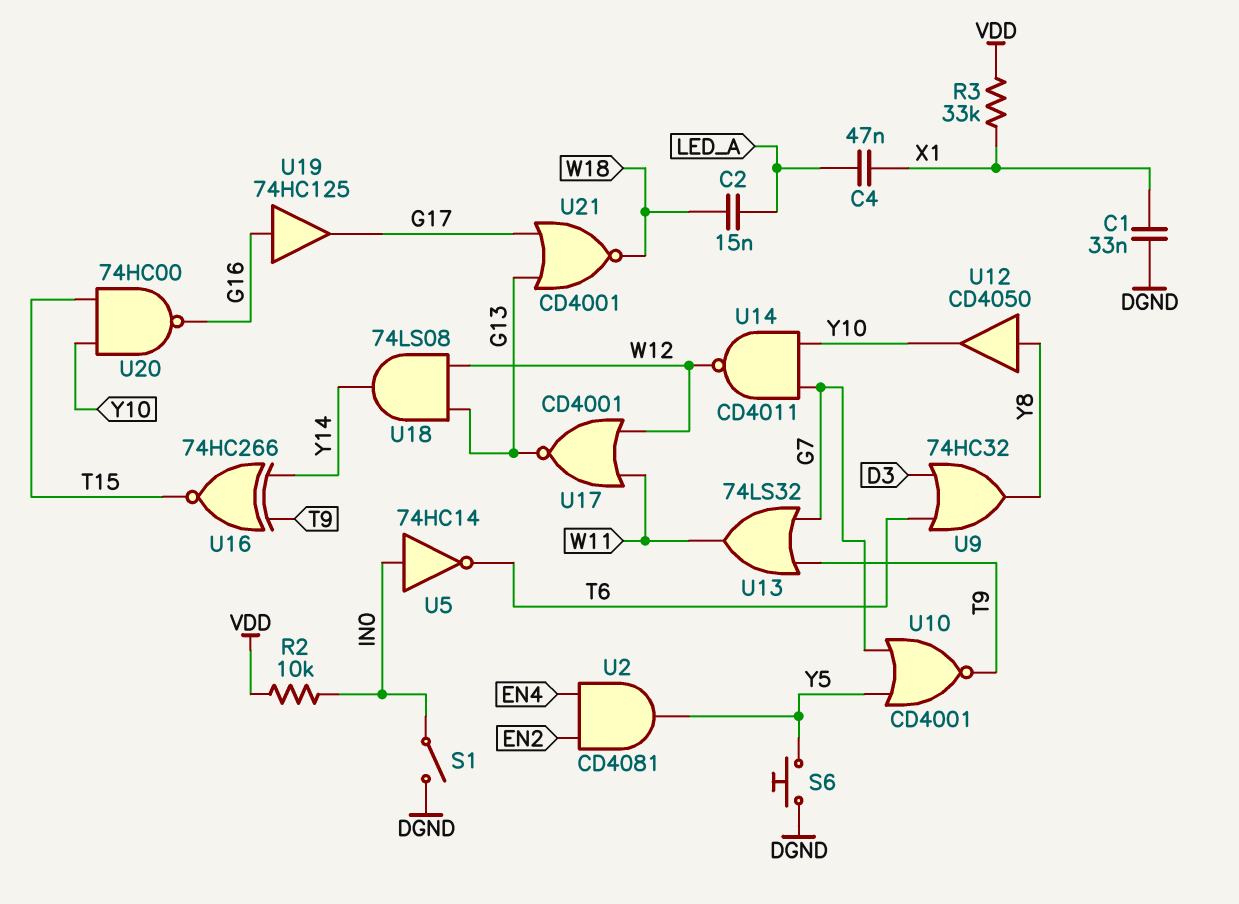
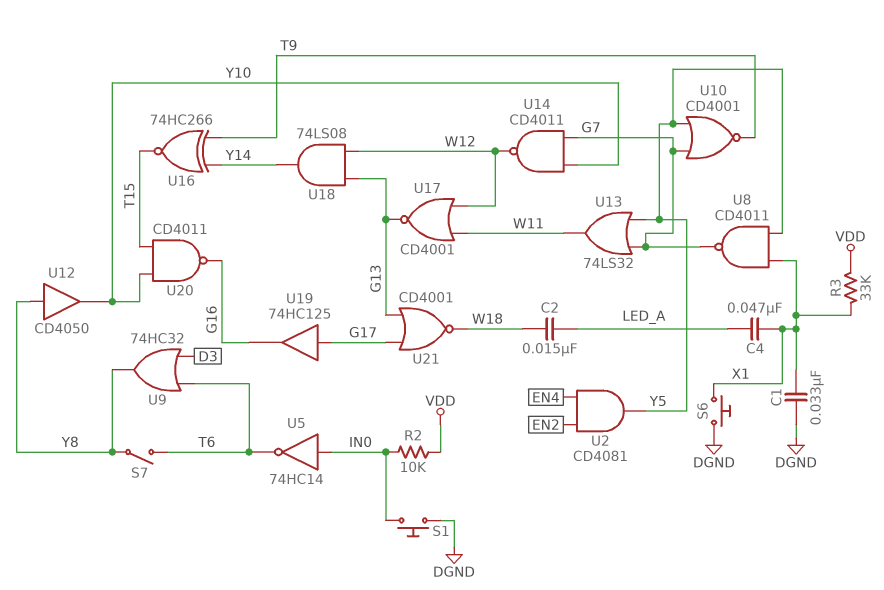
S1: switch (DGND, IN0) -> button (DGND, IN0)
S6: button (DGND, Y5) -> button (DGND, X1)
S7: none -> switch (T6, Y8)
U8: none -> NAND CD4011 (in X1, in Y5, out G7)
U13: OR 74LS32 (in G7, in T9, out W11) -> OR 74LS32 (in G7, in Y5, out W11)
U19: buffer 74HC125 (in G16, out G17) -> buffer 74HC125 (in G17, out G16)
U20: NAND 74HC00 (in T15, in Y10, out G16) -> NAND CD4011 (in T15, in Y10, out G16)

